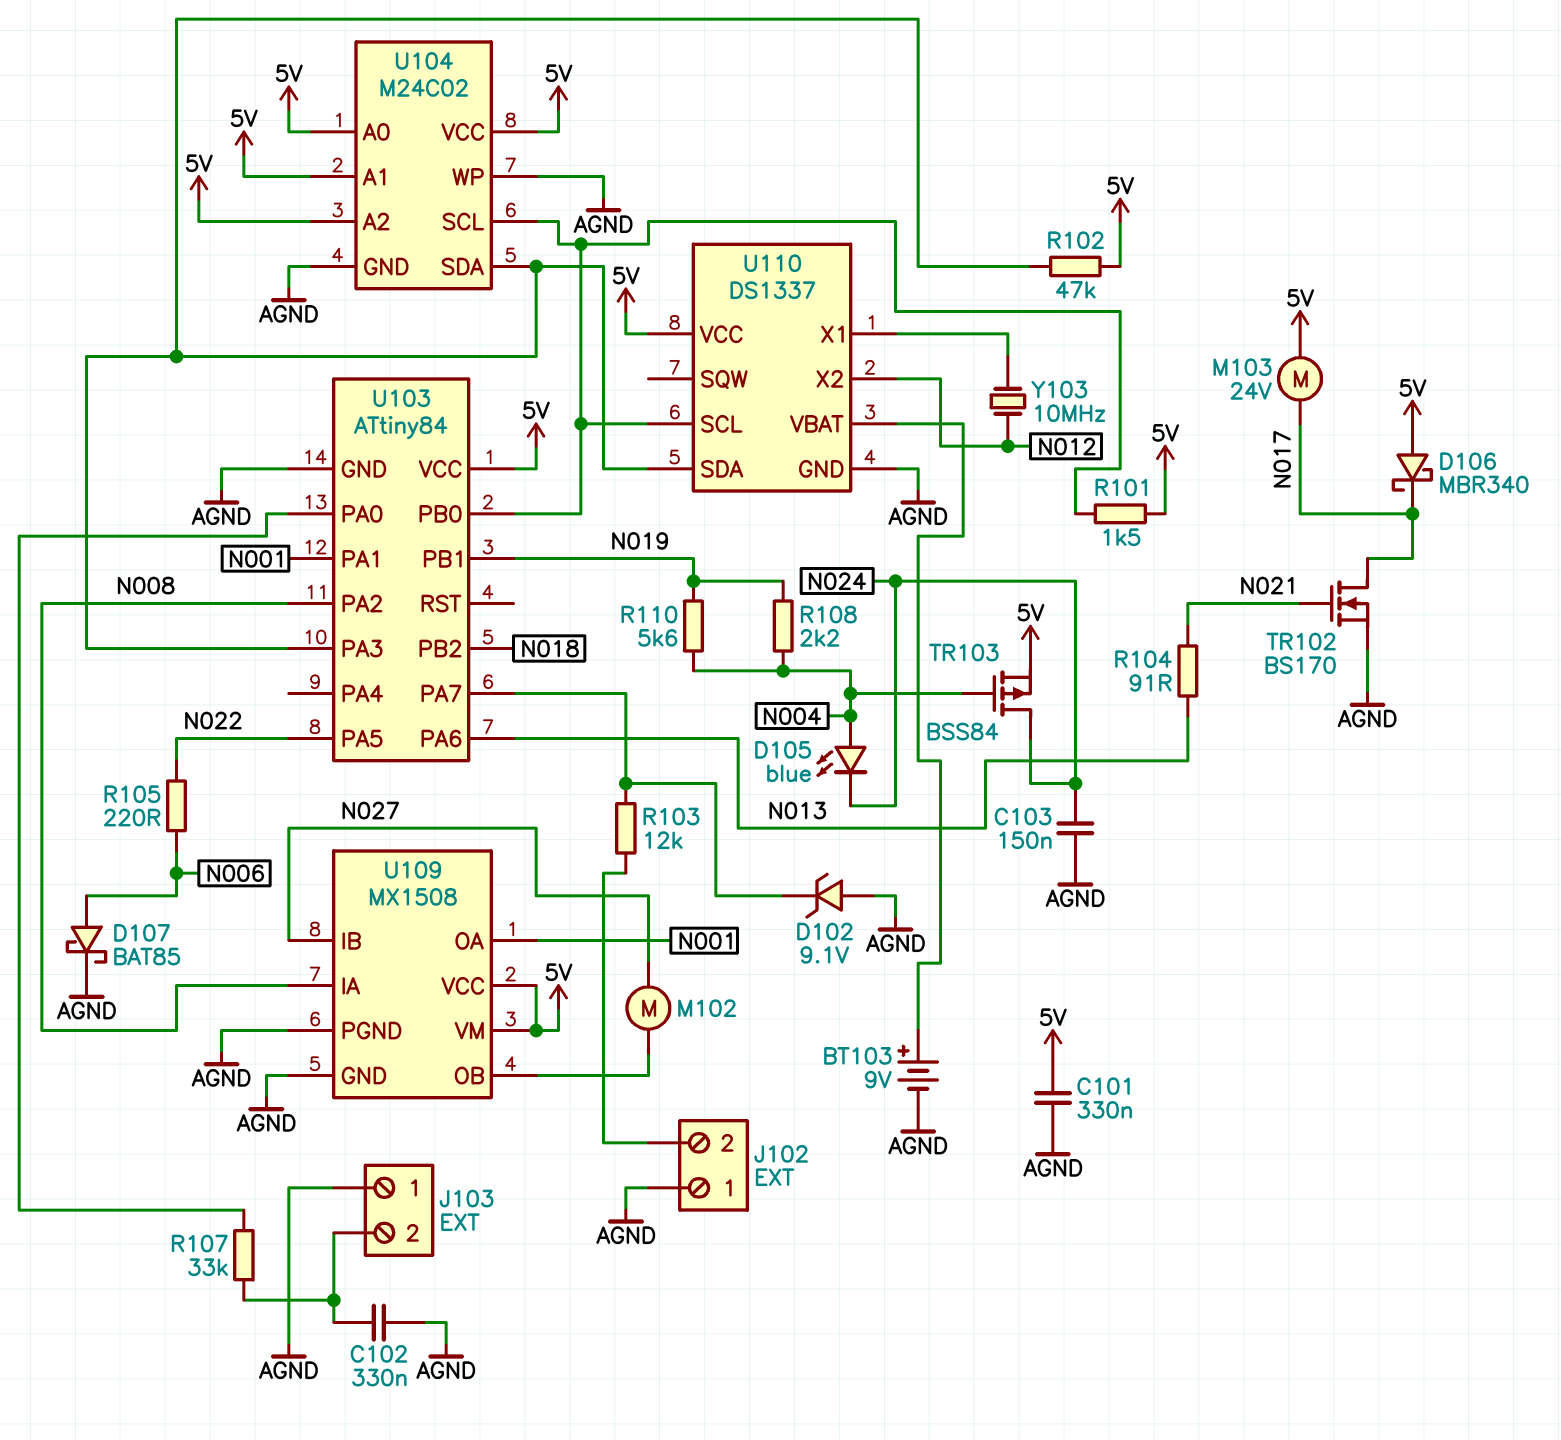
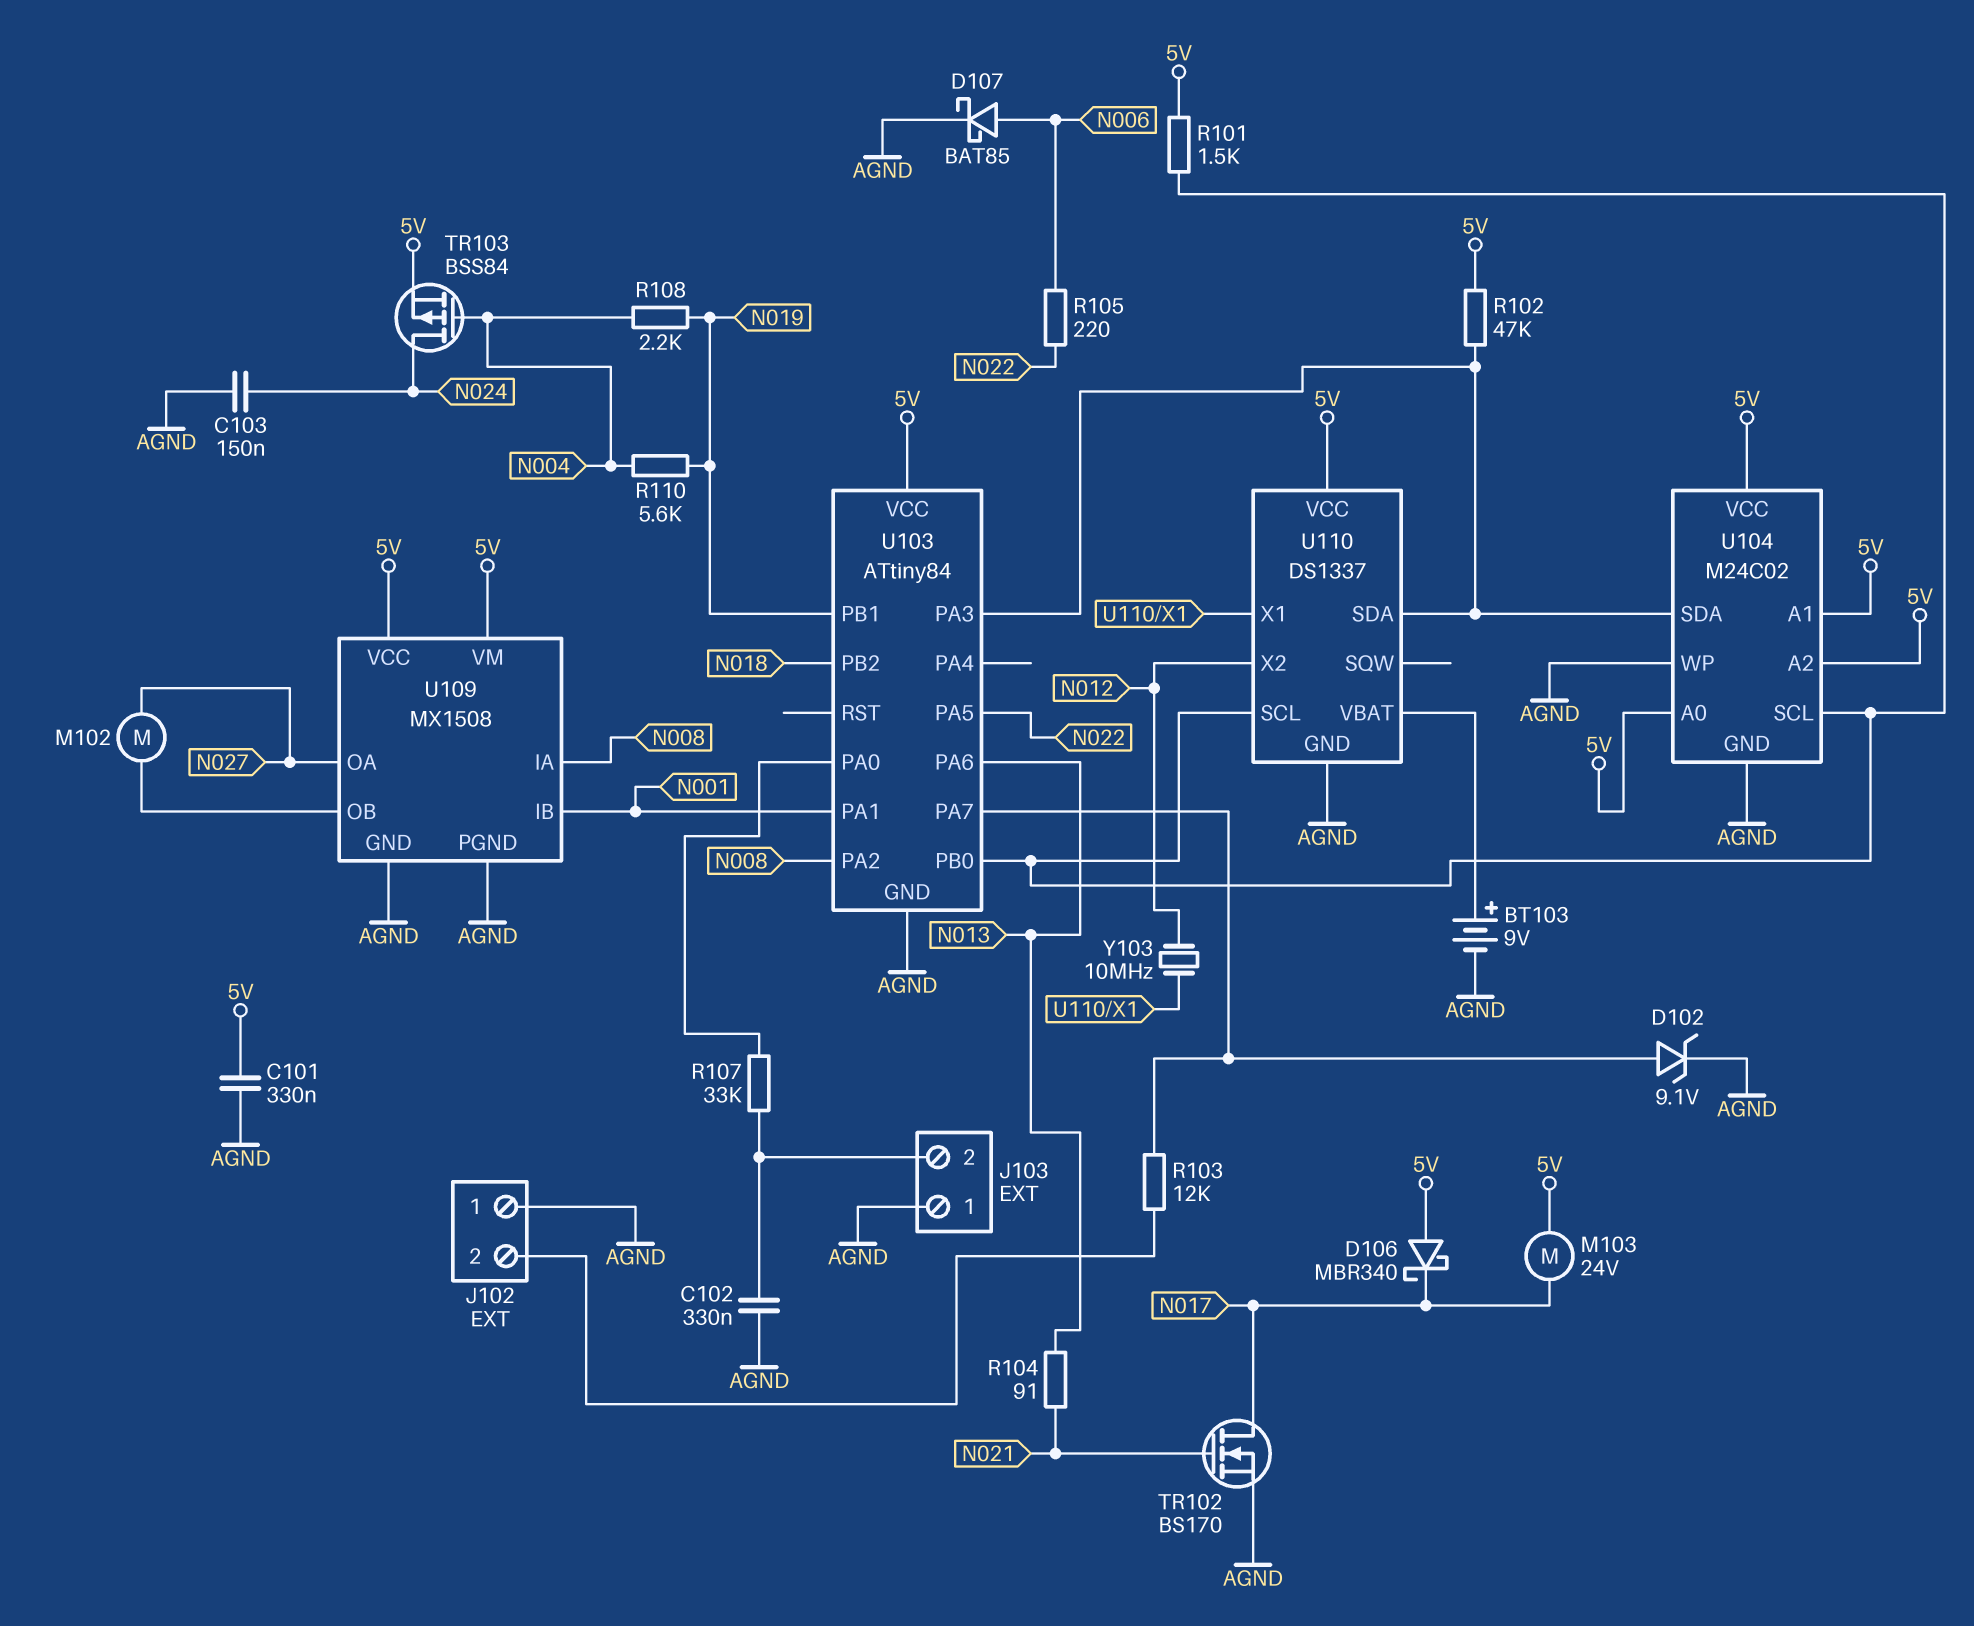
D102: zener 9.1V (A AGND, K U103/PA7) -> zener 9.1V (A U103/PA7, K AGND)
D105: LED blue (A N004, K N024) -> none
U109 pin IB: N027 -> N001
U109 pin OA: N001 -> N027

